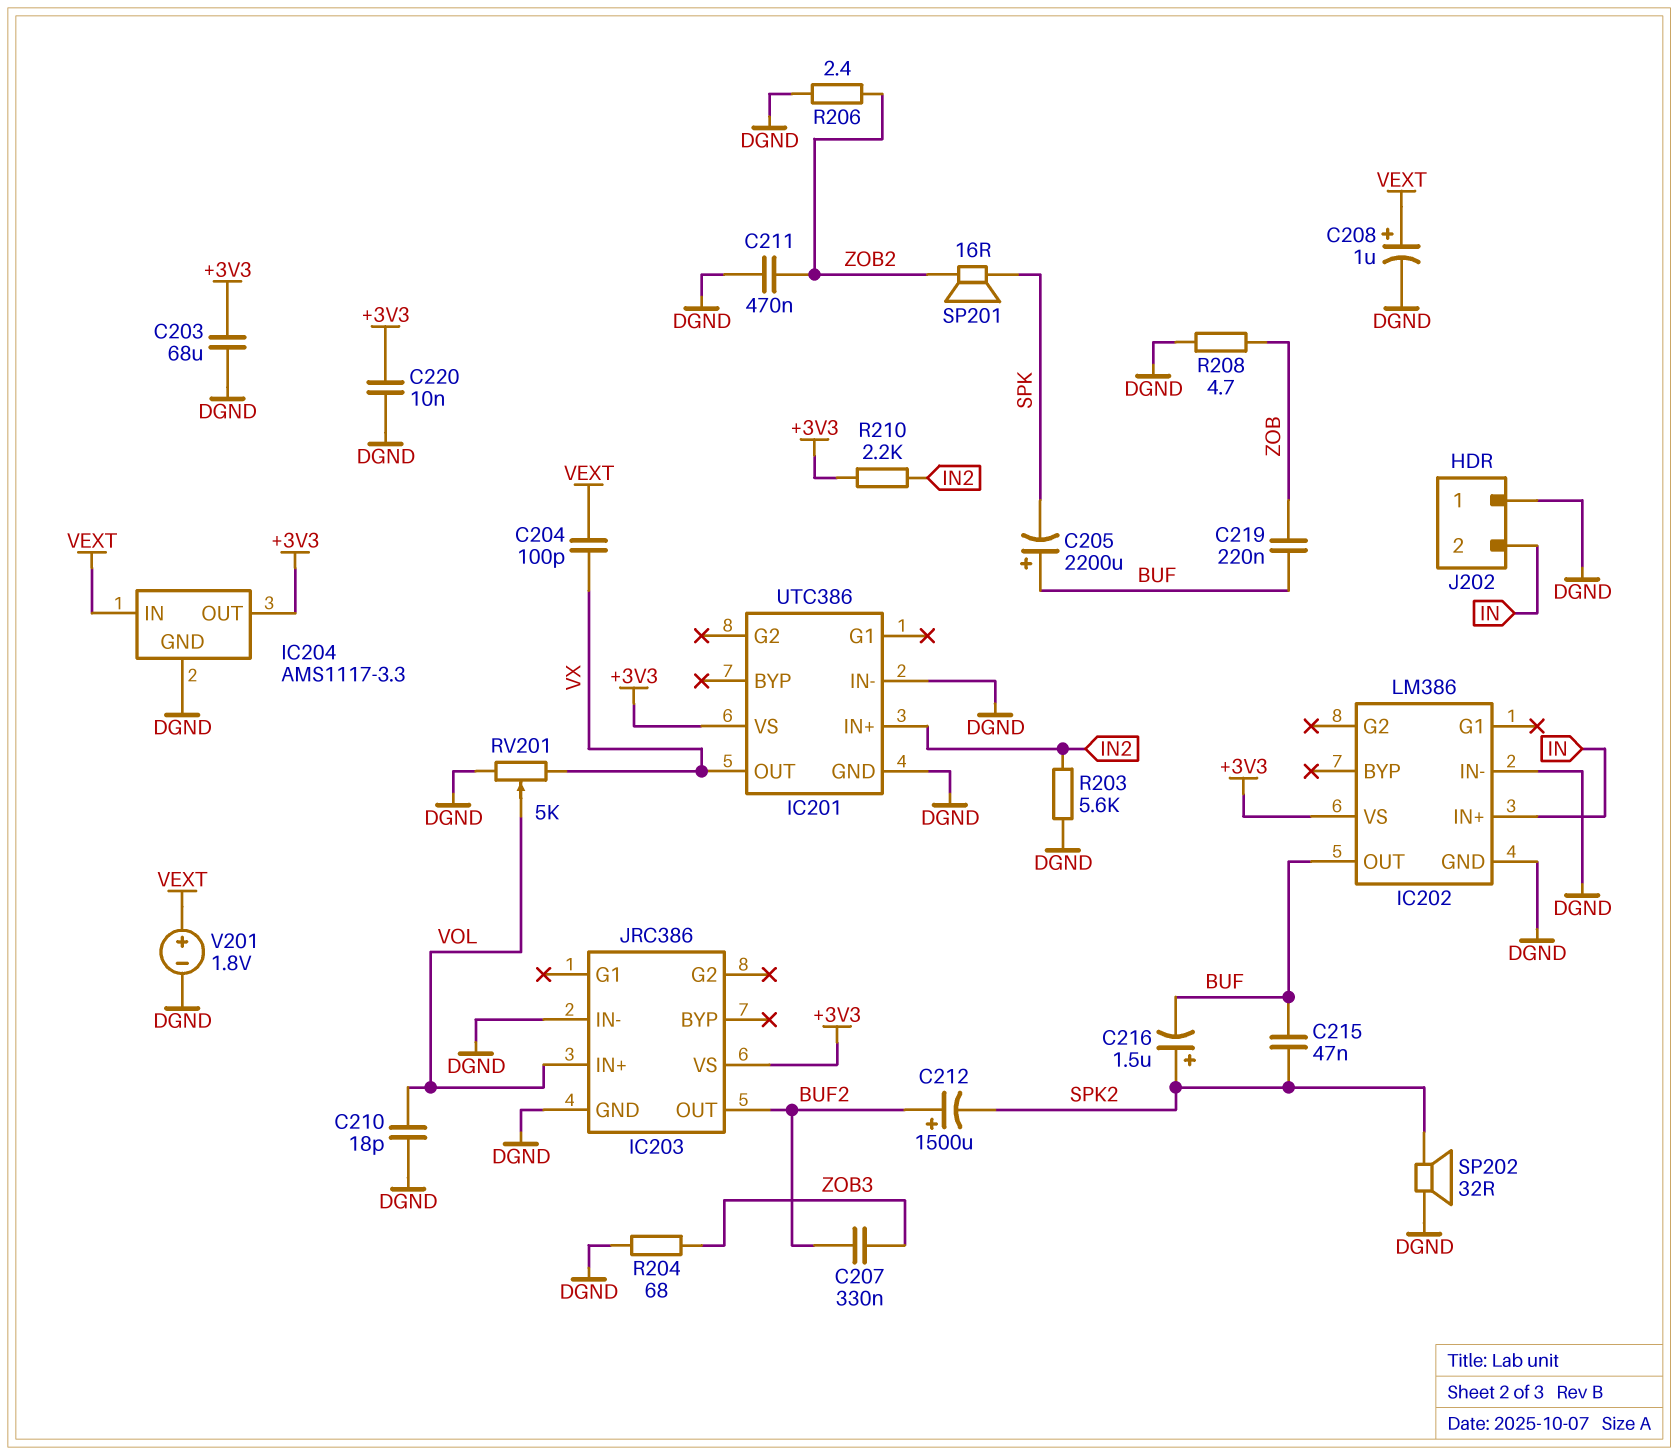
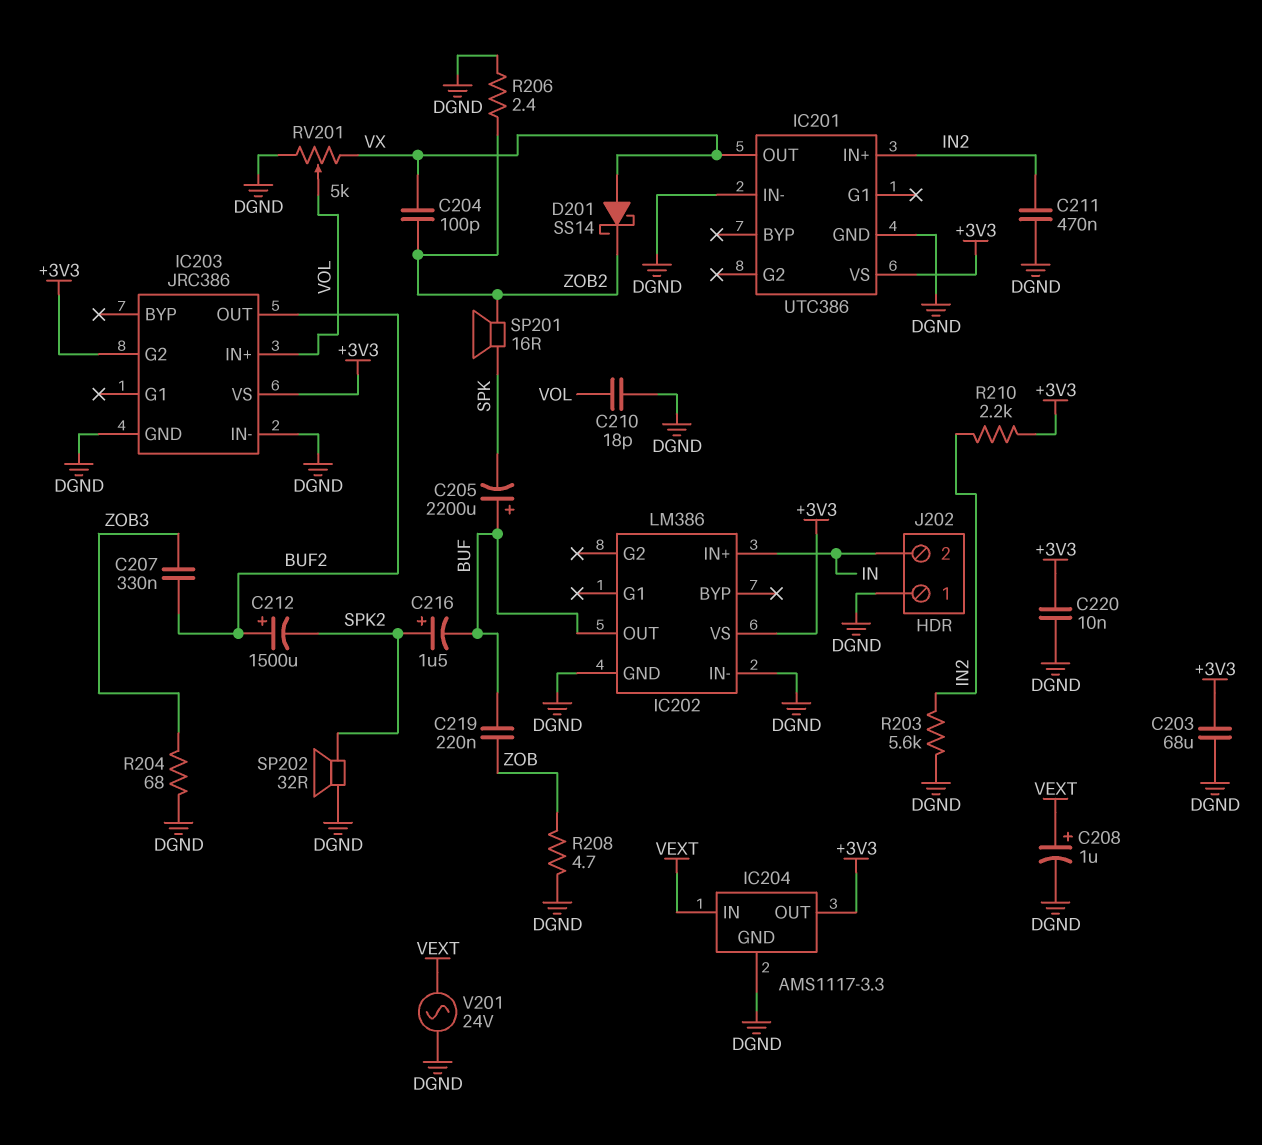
C204: 100pF (VEXT, VX) -> 100pF (VX, ZOB2)
C211: 470nF (DGND, ZOB2) -> 470nF (DGND, IN2)
C215: 47nF (BUF, SPK2) -> none
D201: none -> schottky SS14 (A VX, K ZOB2)
IC203 pin G2: none -> +3V3
V201: 1.8V (plus VEXT, minus DGND) -> AC 24V (DGND, VEXT)

